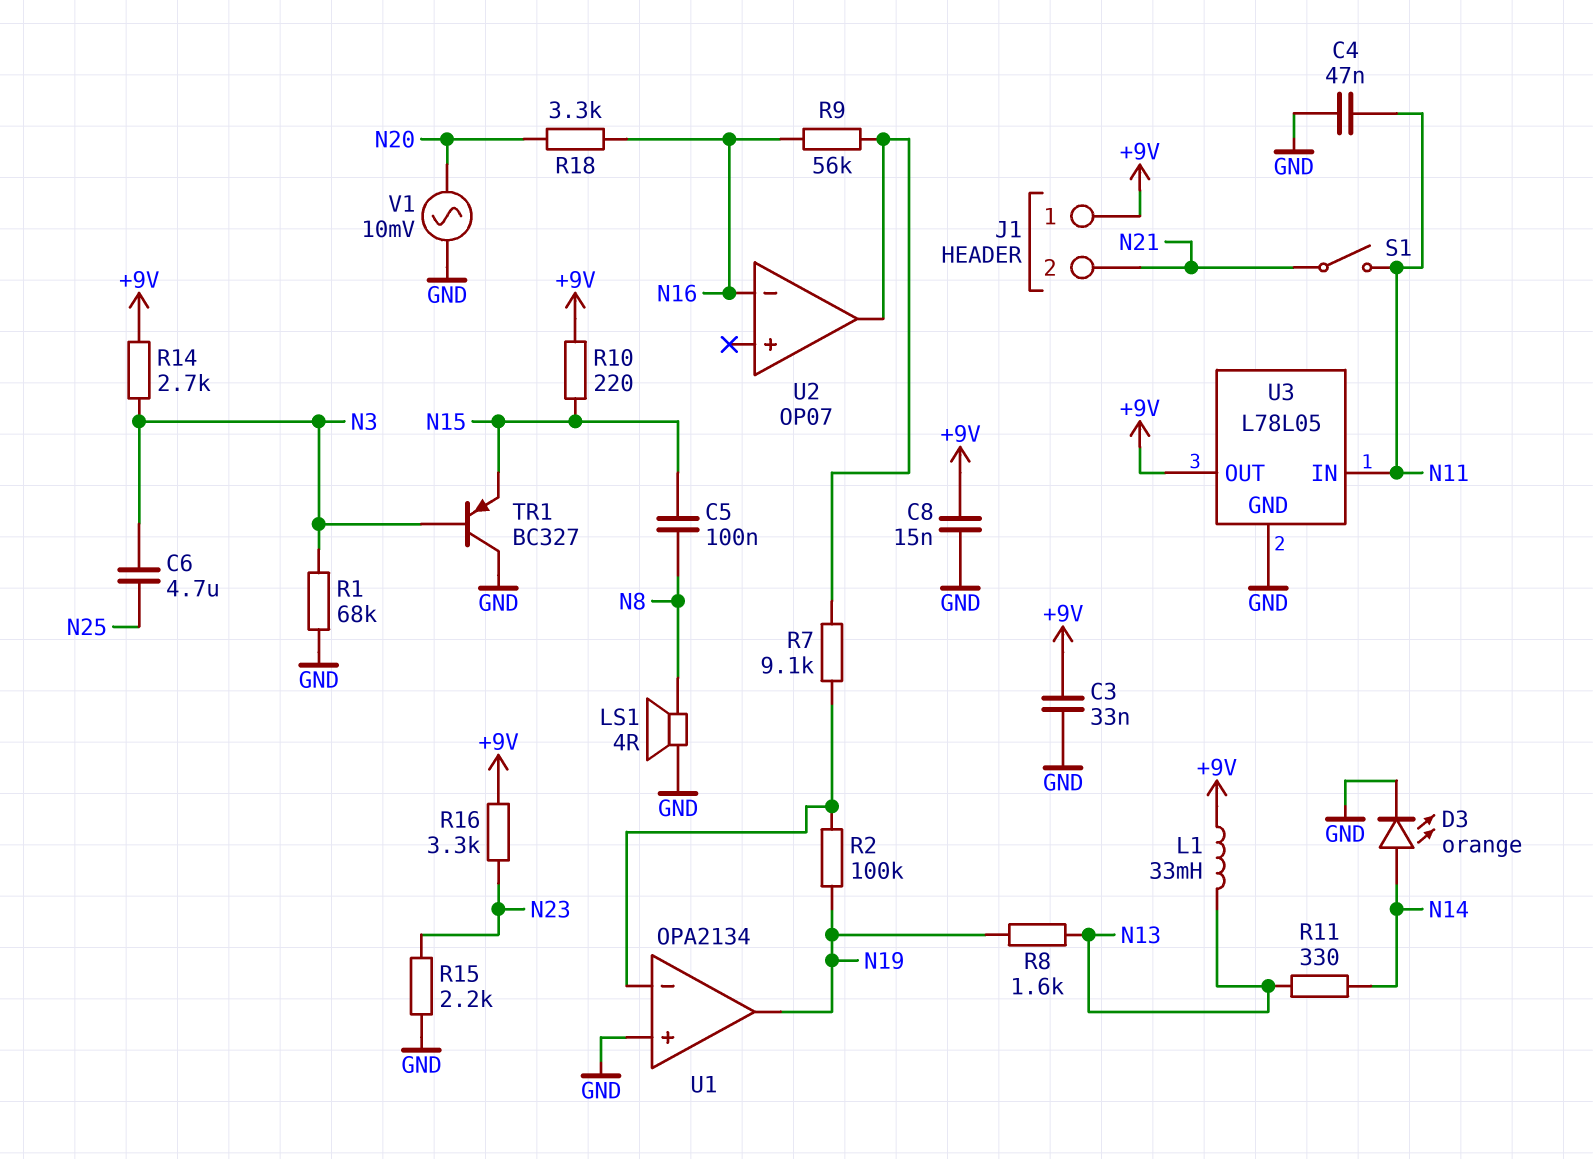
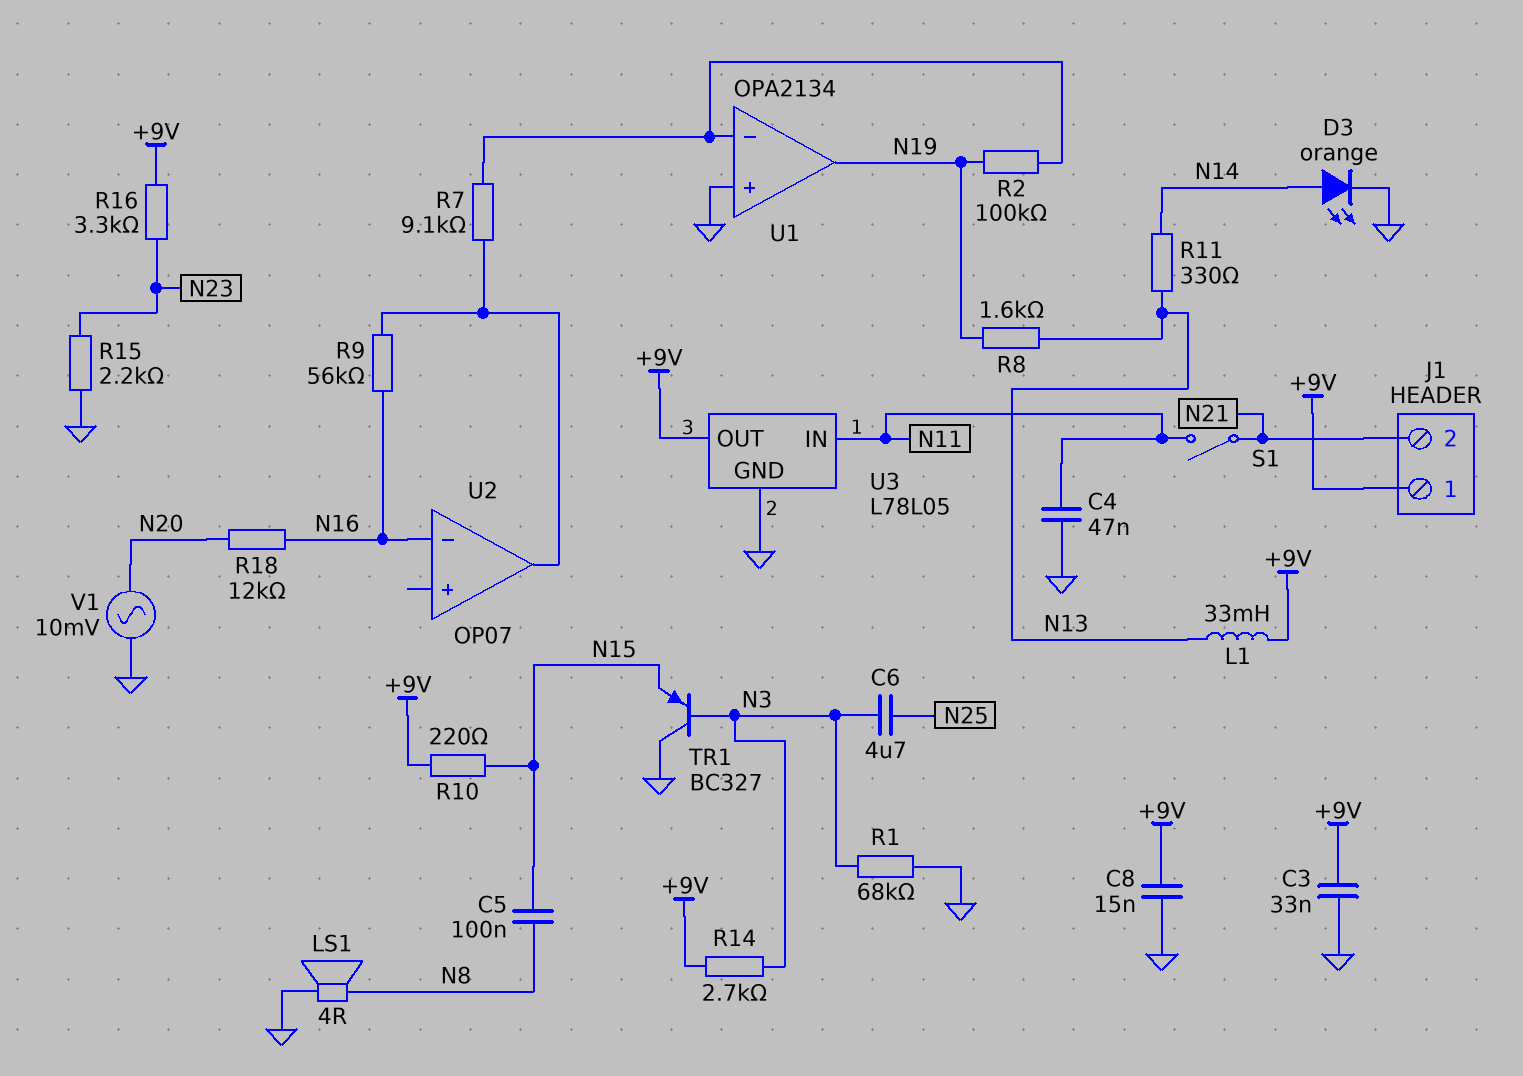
R18: 3.3k (N16, N20) -> 12k (N16, N20)

